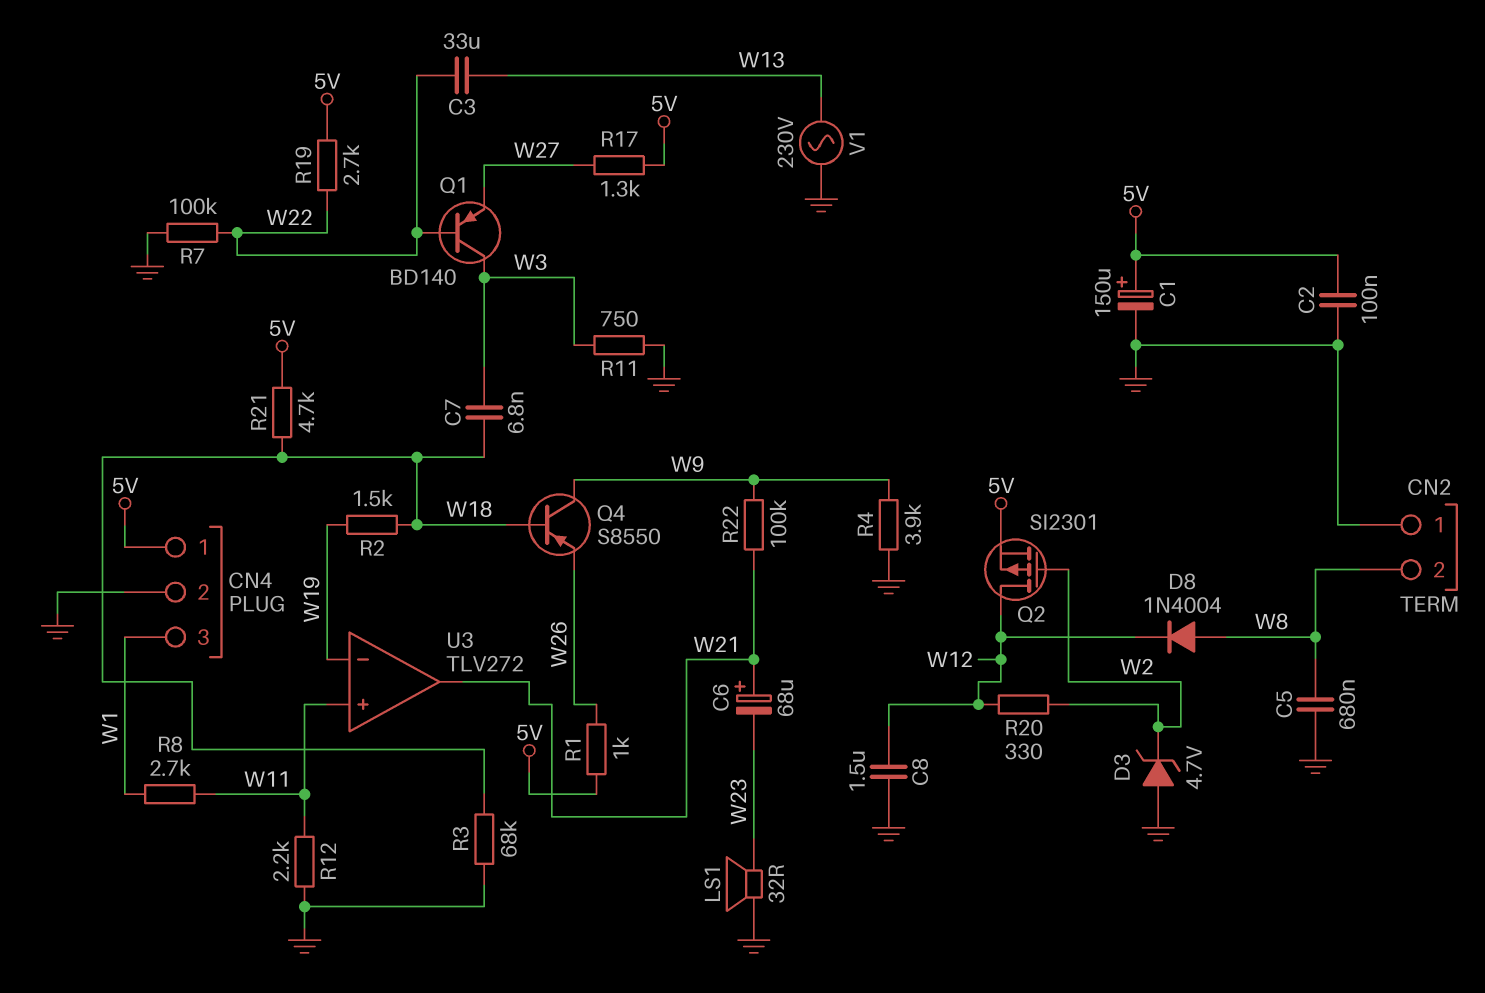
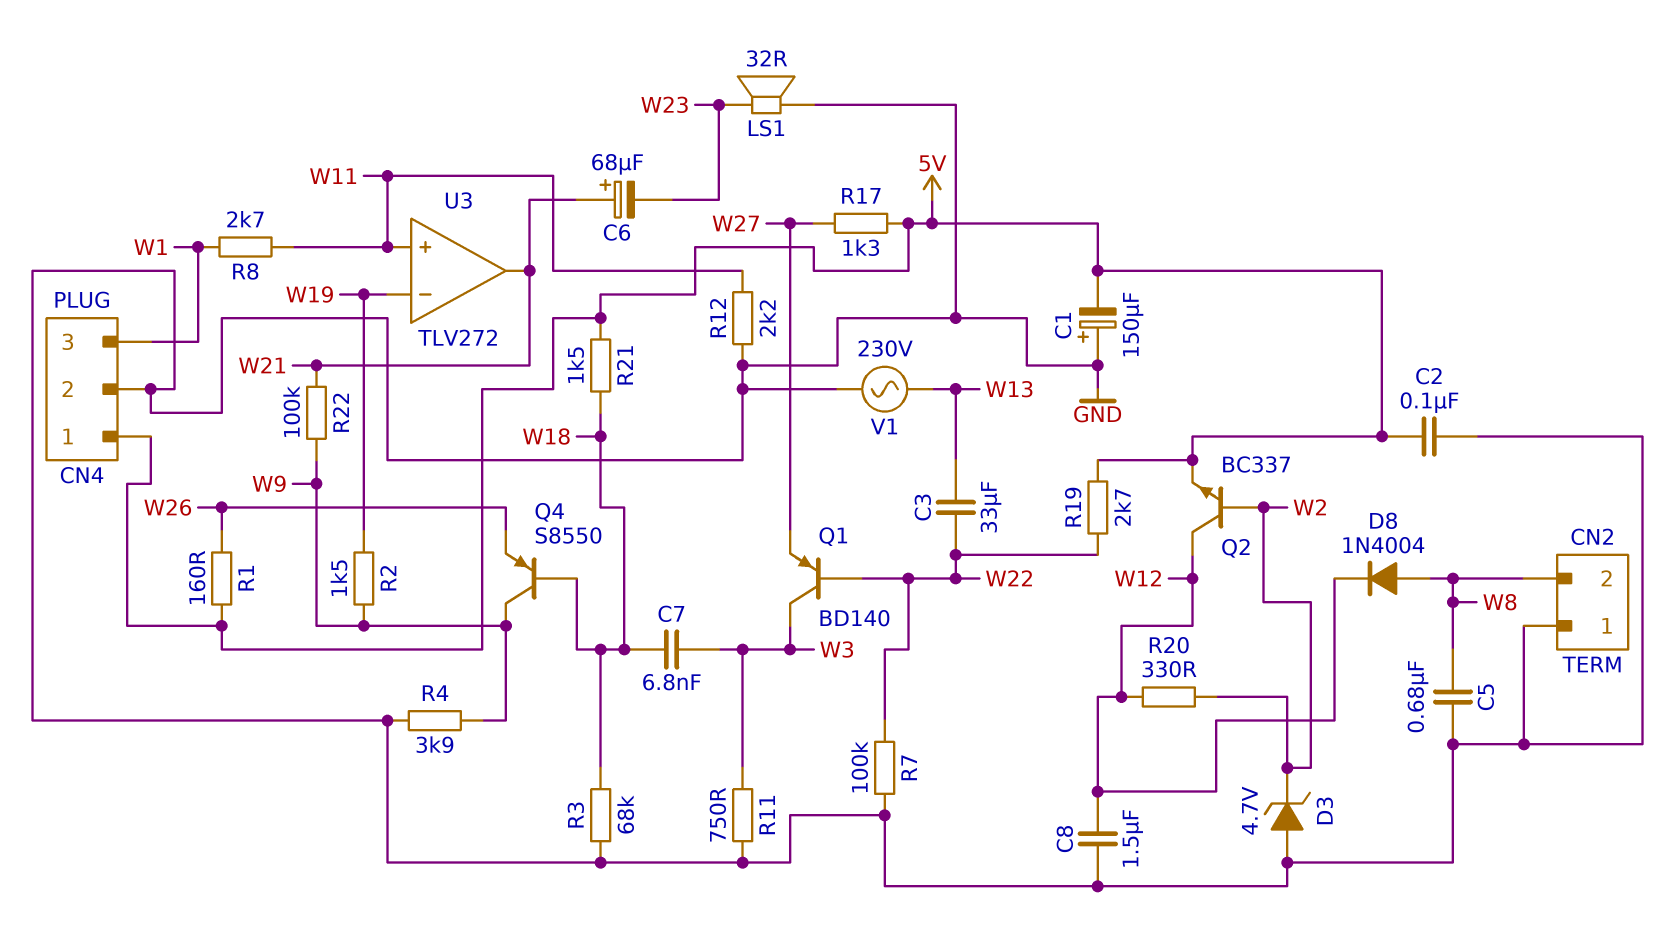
C1: 150uF (plus 5V, minus GND) -> 150uF (plus GND, minus 5V)
Q2: PMOS SI2301 (G W2, D W12, S 5V) -> NPN BC337 (B W2, C W12, E 5V)
R1: 1k (5V, W26) -> 160 (5V, W26)
R2: 1.5k (W18, W19) -> 1.5k (W9, W19)
R21: 4.7k (5V, W18) -> 1.5k (5V, W18)

